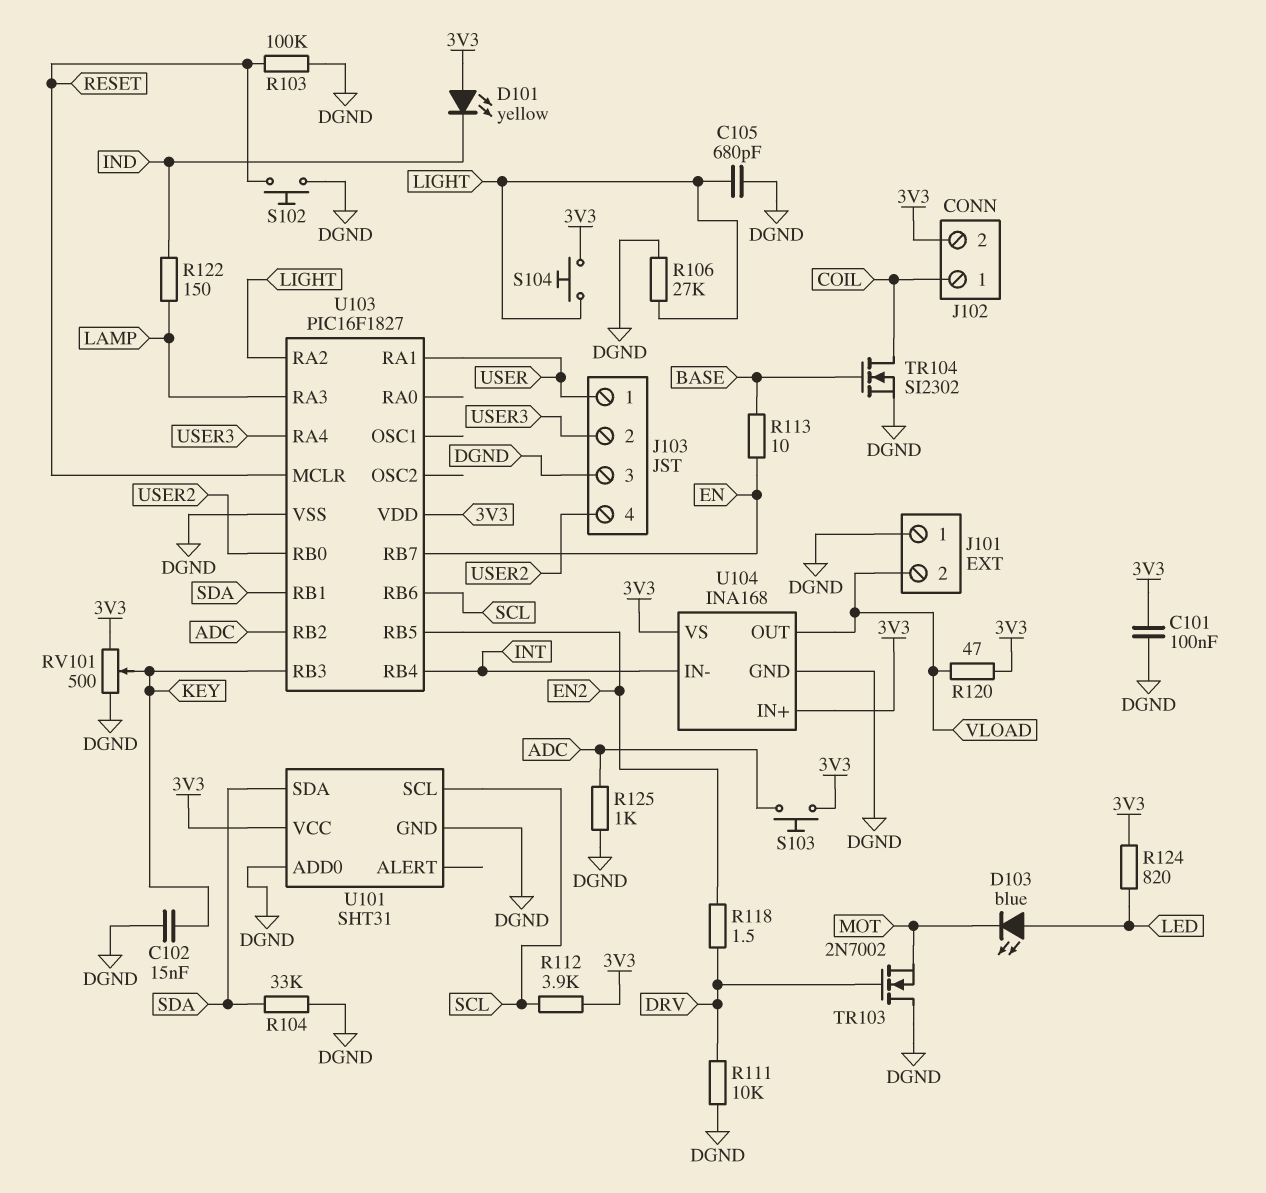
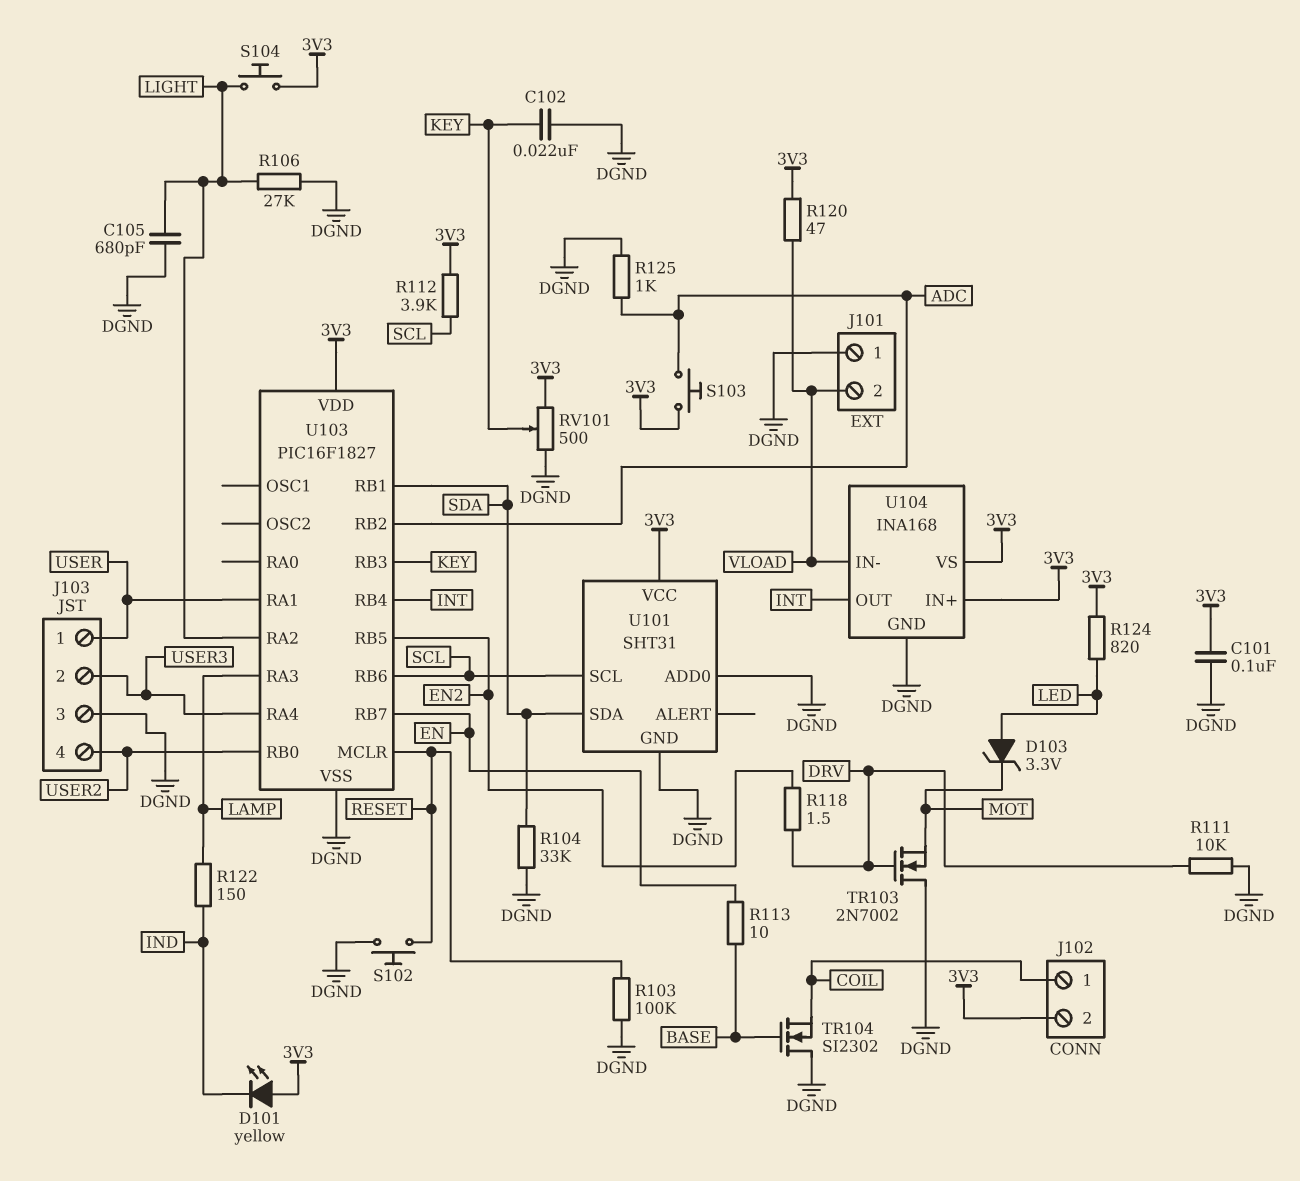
C102: 15nF (DGND, KEY) -> 22nF (DGND, KEY)
D103: LED blue (A LED, K MOT) -> zener 3.3V (A LED, K MOT)
TR104: NMOS SI2302 (G BASE, D COIL, S DGND) -> NMOS SI2302 (G BASE, D DGND, S COIL)
U104 pin IN-: INT -> VLOAD
U104 pin OUT: VLOAD -> INT

